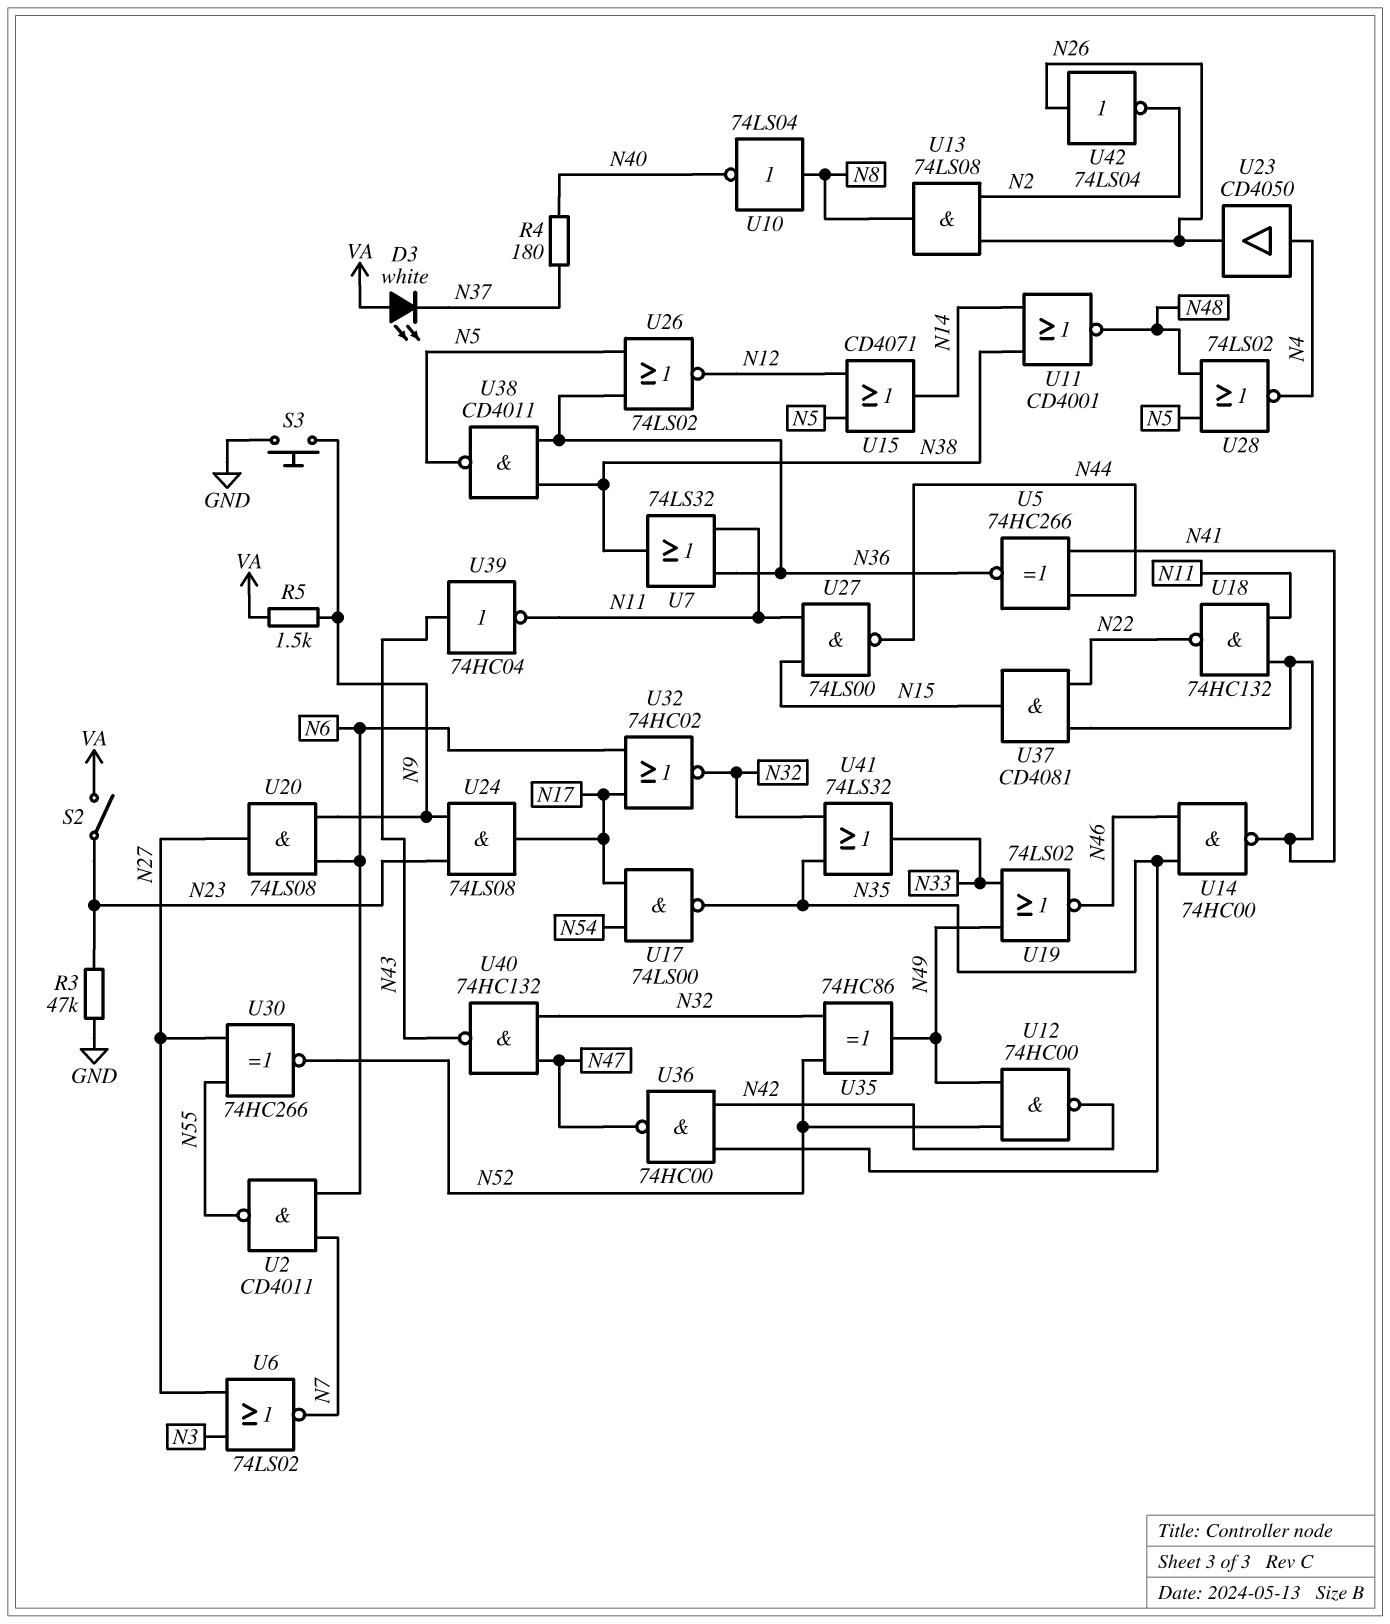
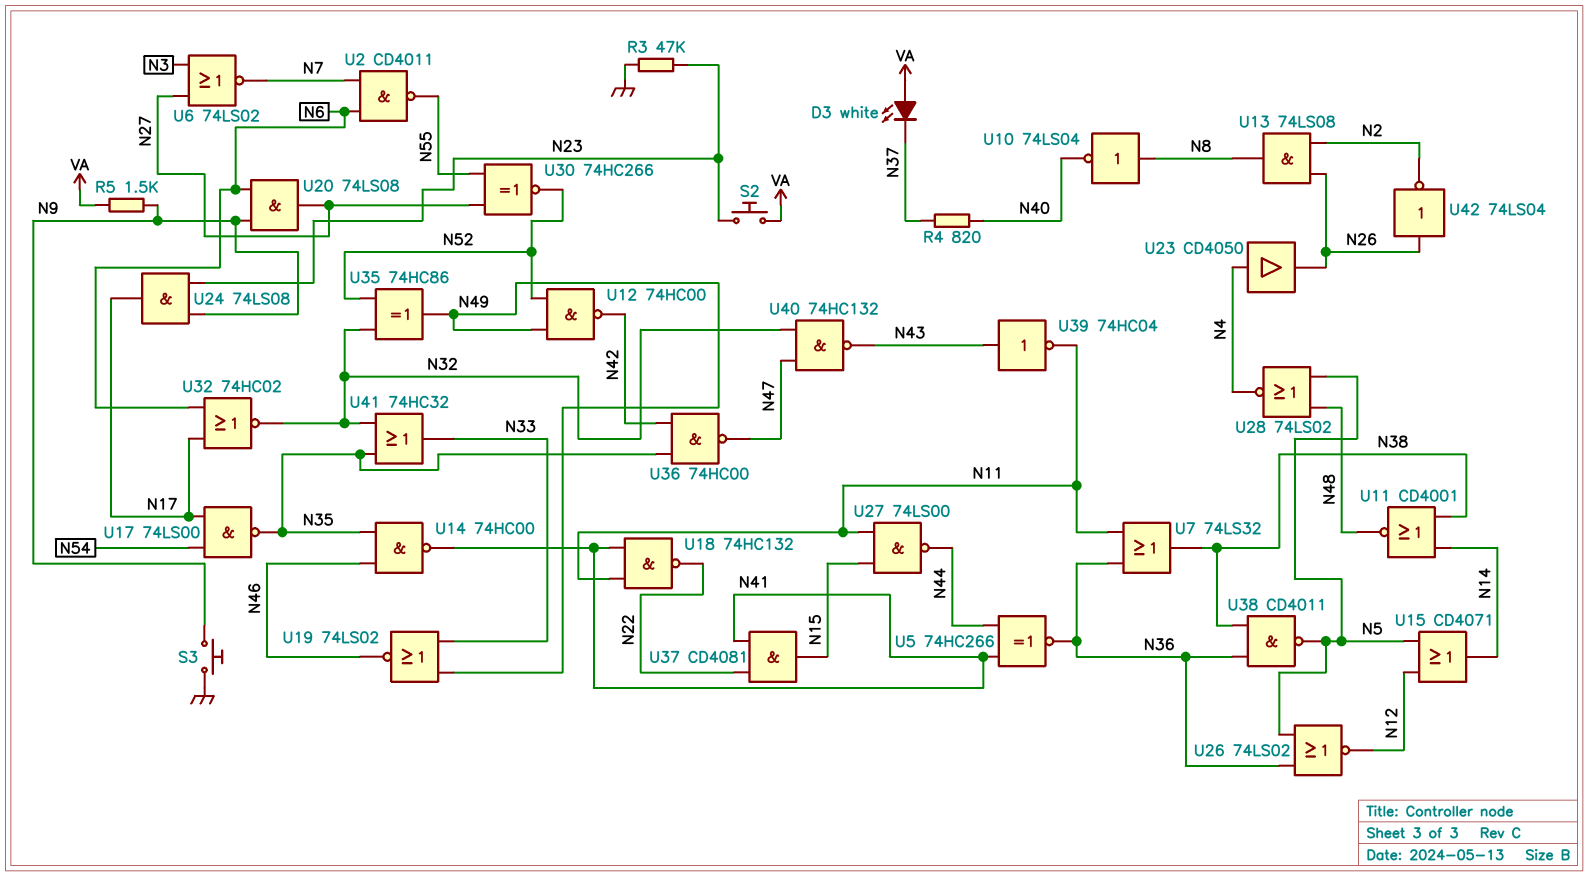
R4: 180 (N37, N40) -> 820 (N37, N40)
S2: switch (N23, VA) -> button (N23, VA)
U41: OR 74LS32 (in N32, in N35, out N33) -> OR 74HC32 (in N32, in N35, out N33)

